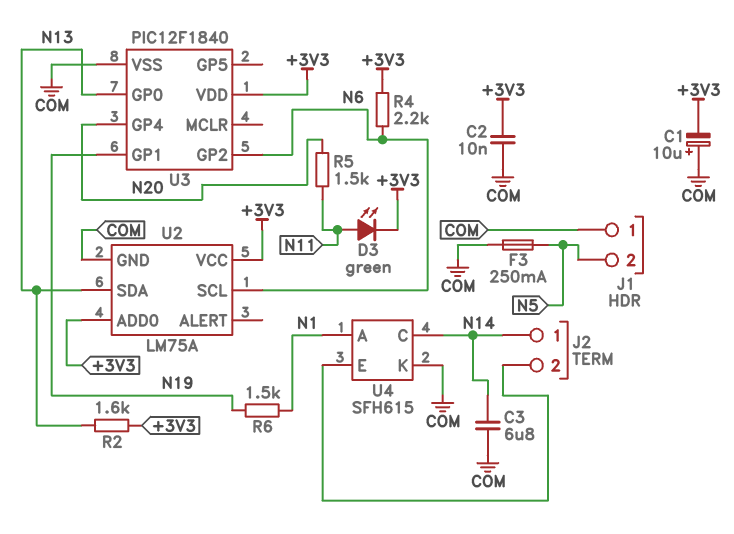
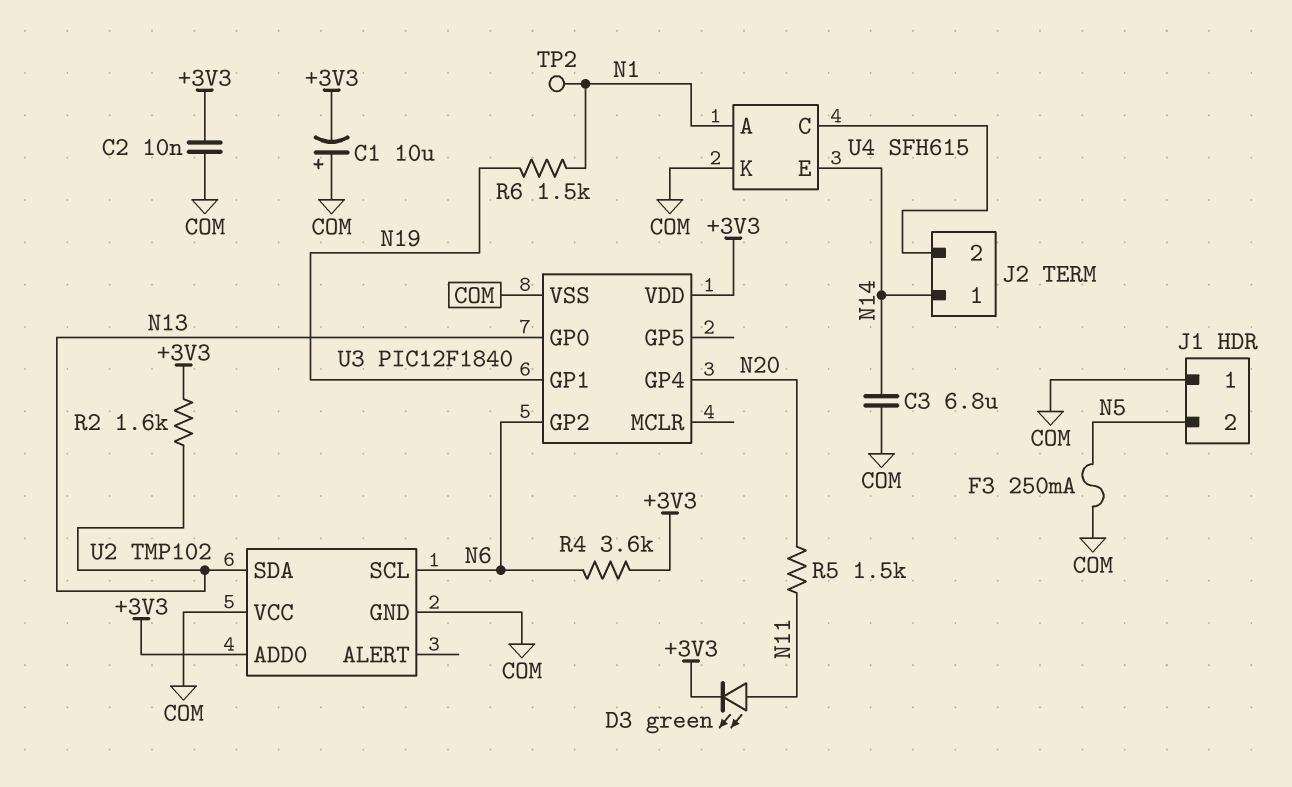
R4: 2.2k (+3V3, N6) -> 3.6k (+3V3, N6)
TP2: none -> test point (N1)
U2: LM75A -> TMP102
U2 pin VCC: +3V3 -> COM
U4 pin C: N14 -> J2/2
U4 pin E: J2/2 -> N14

